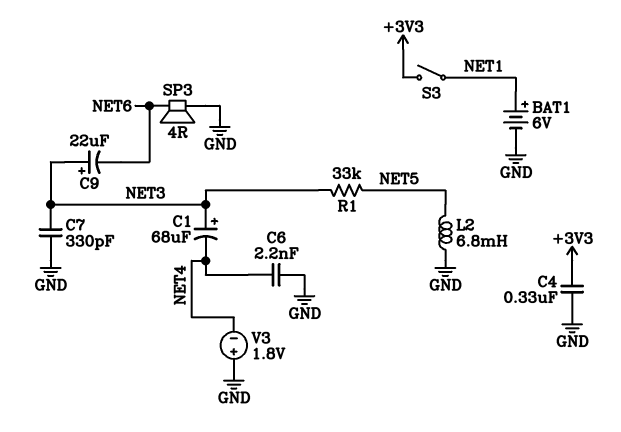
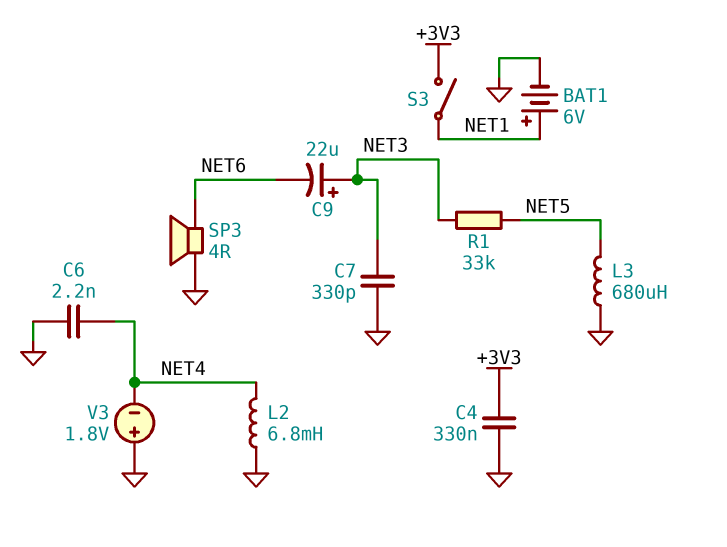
C1: 68uF (plus NET3, minus NET4) -> none
L2: 6.8mH (GND, NET5) -> 6.8mH (GND, NET4)
L3: none -> 680uH (GND, NET5)

